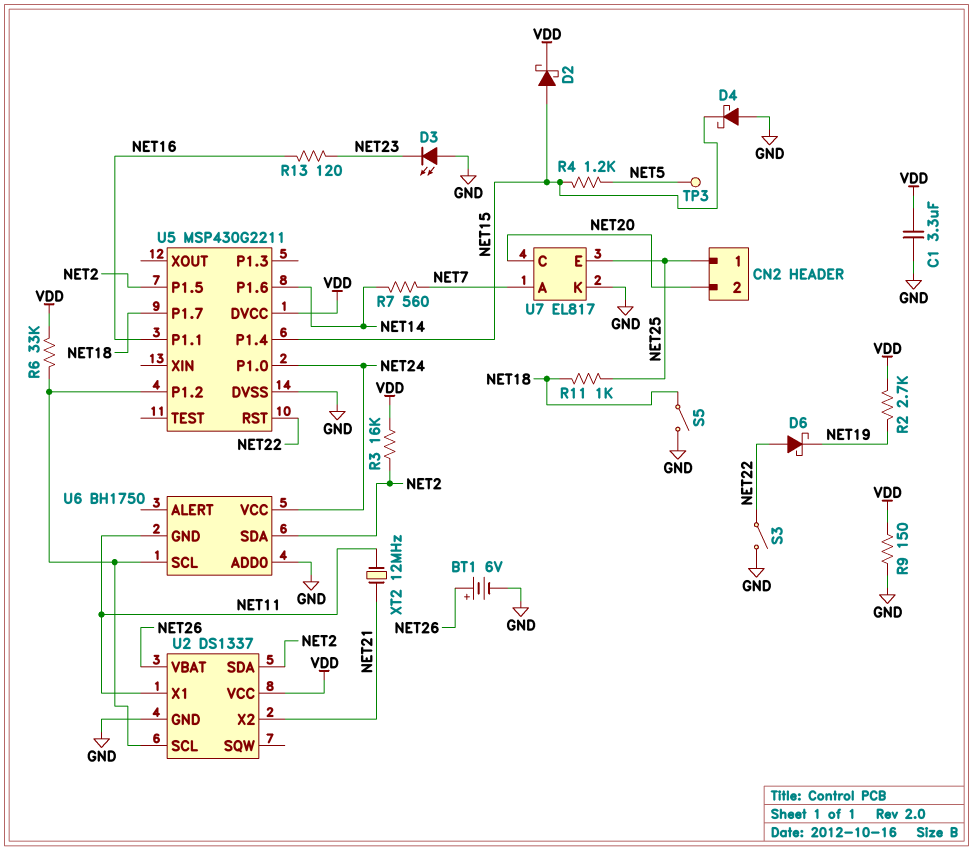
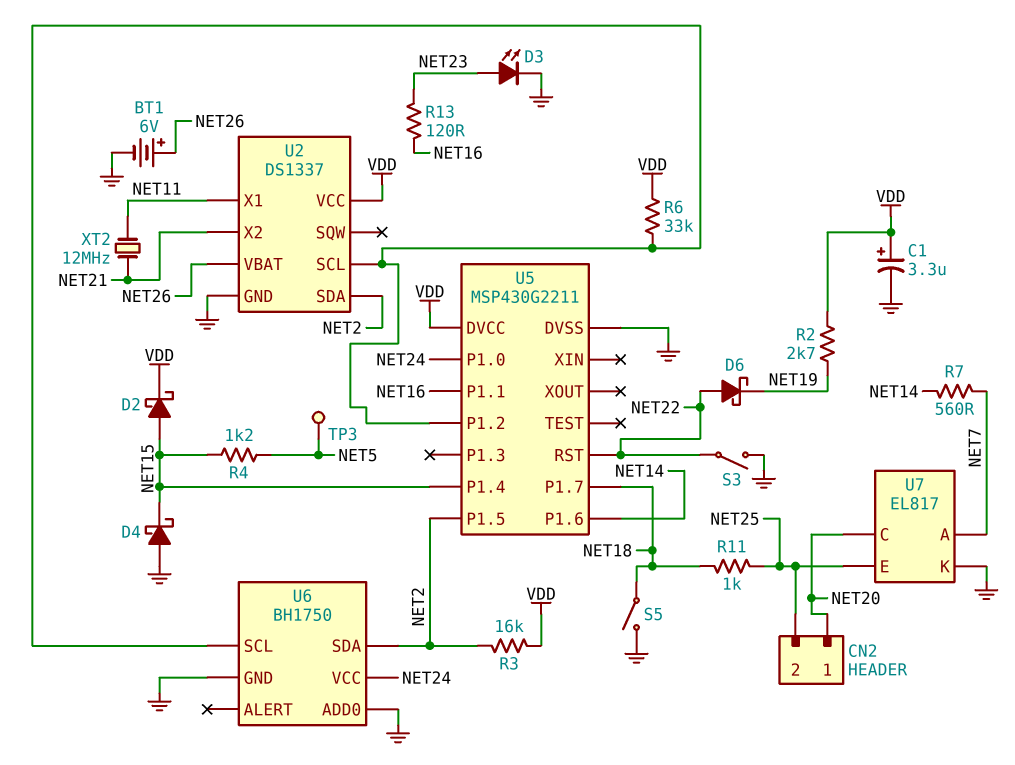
C1: 3.3uF (GND, VDD) -> 3.3uF (plus VDD, minus GND)
CN2 pin 1: NET25 -> NET20
CN2 pin 2: NET20 -> NET25
D3: LED (A GND, K NET23) -> LED (A NET23, K GND)
R9: 150 (GND, VDD) -> none
U6 pin GND: NET11 -> GND

